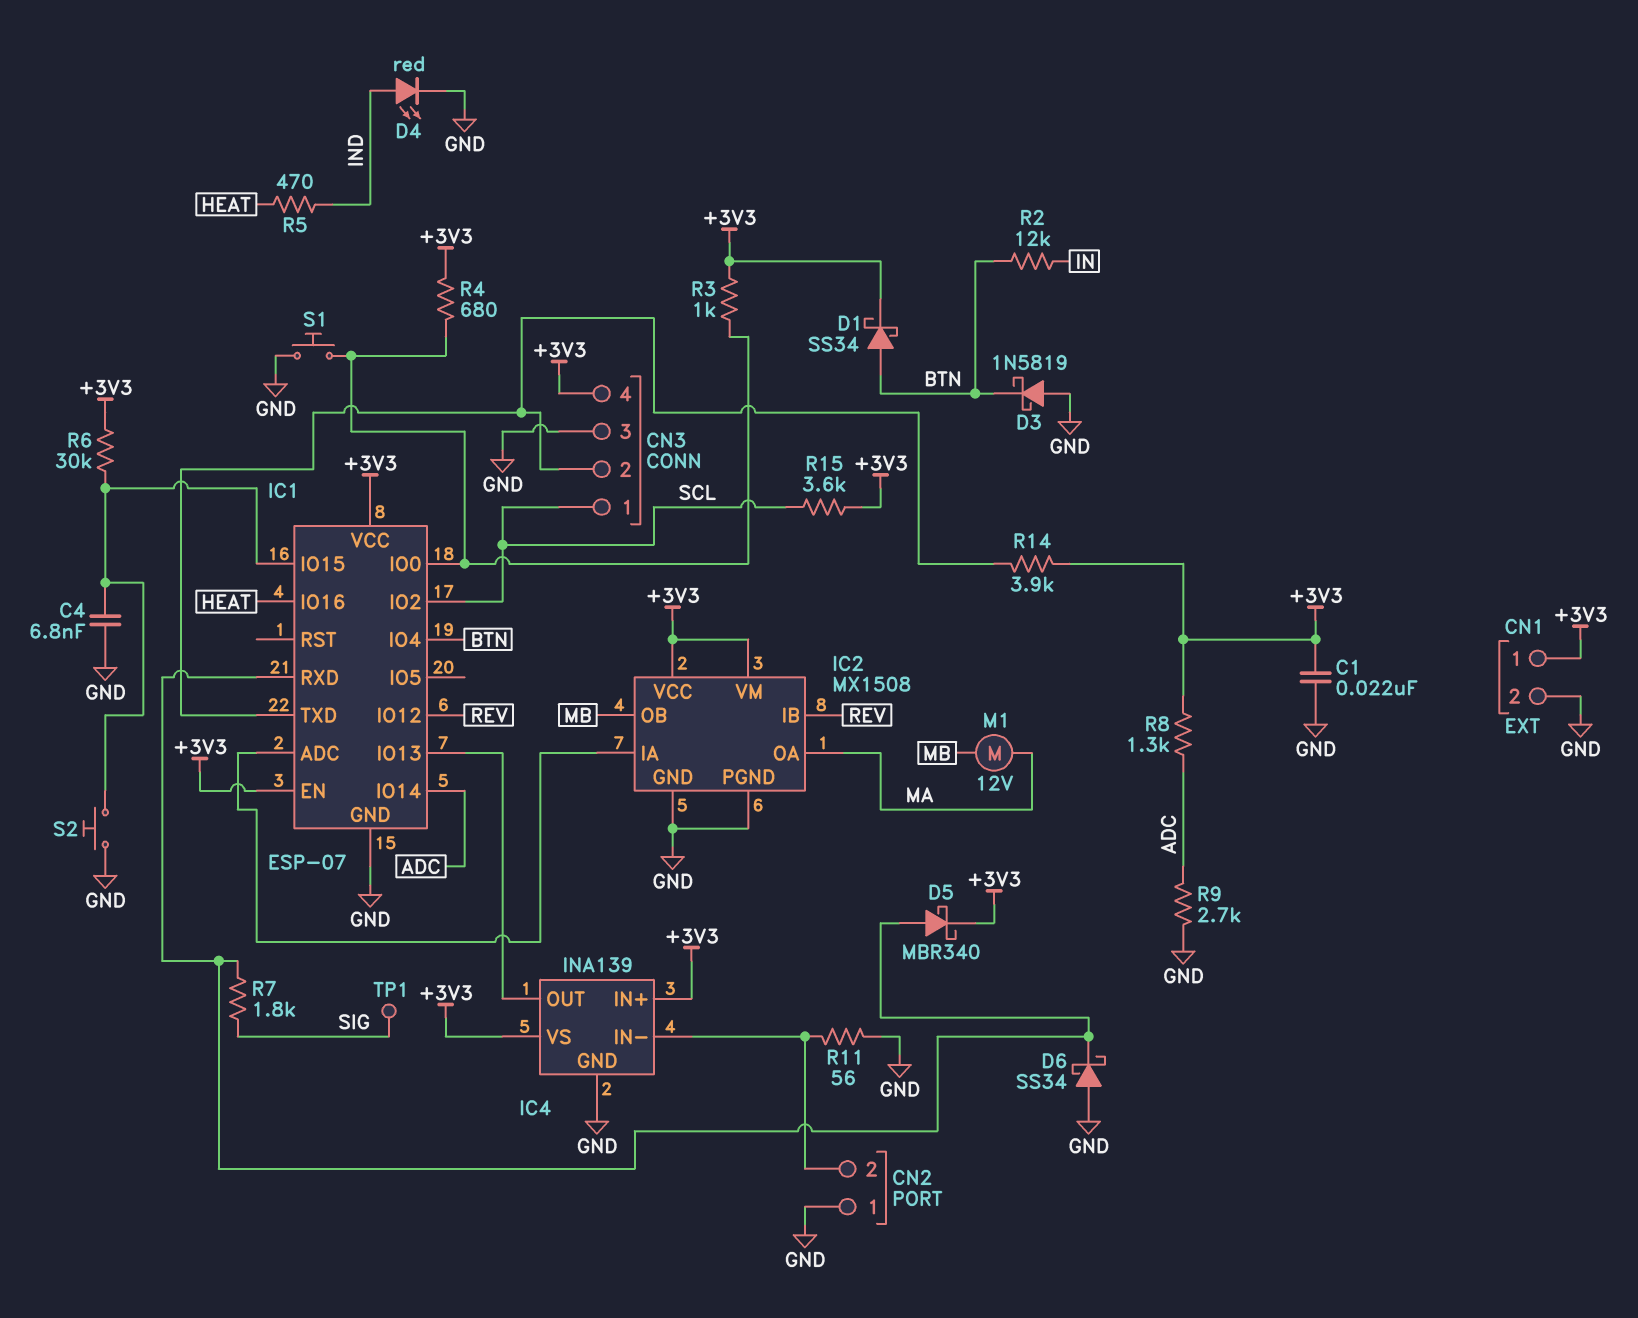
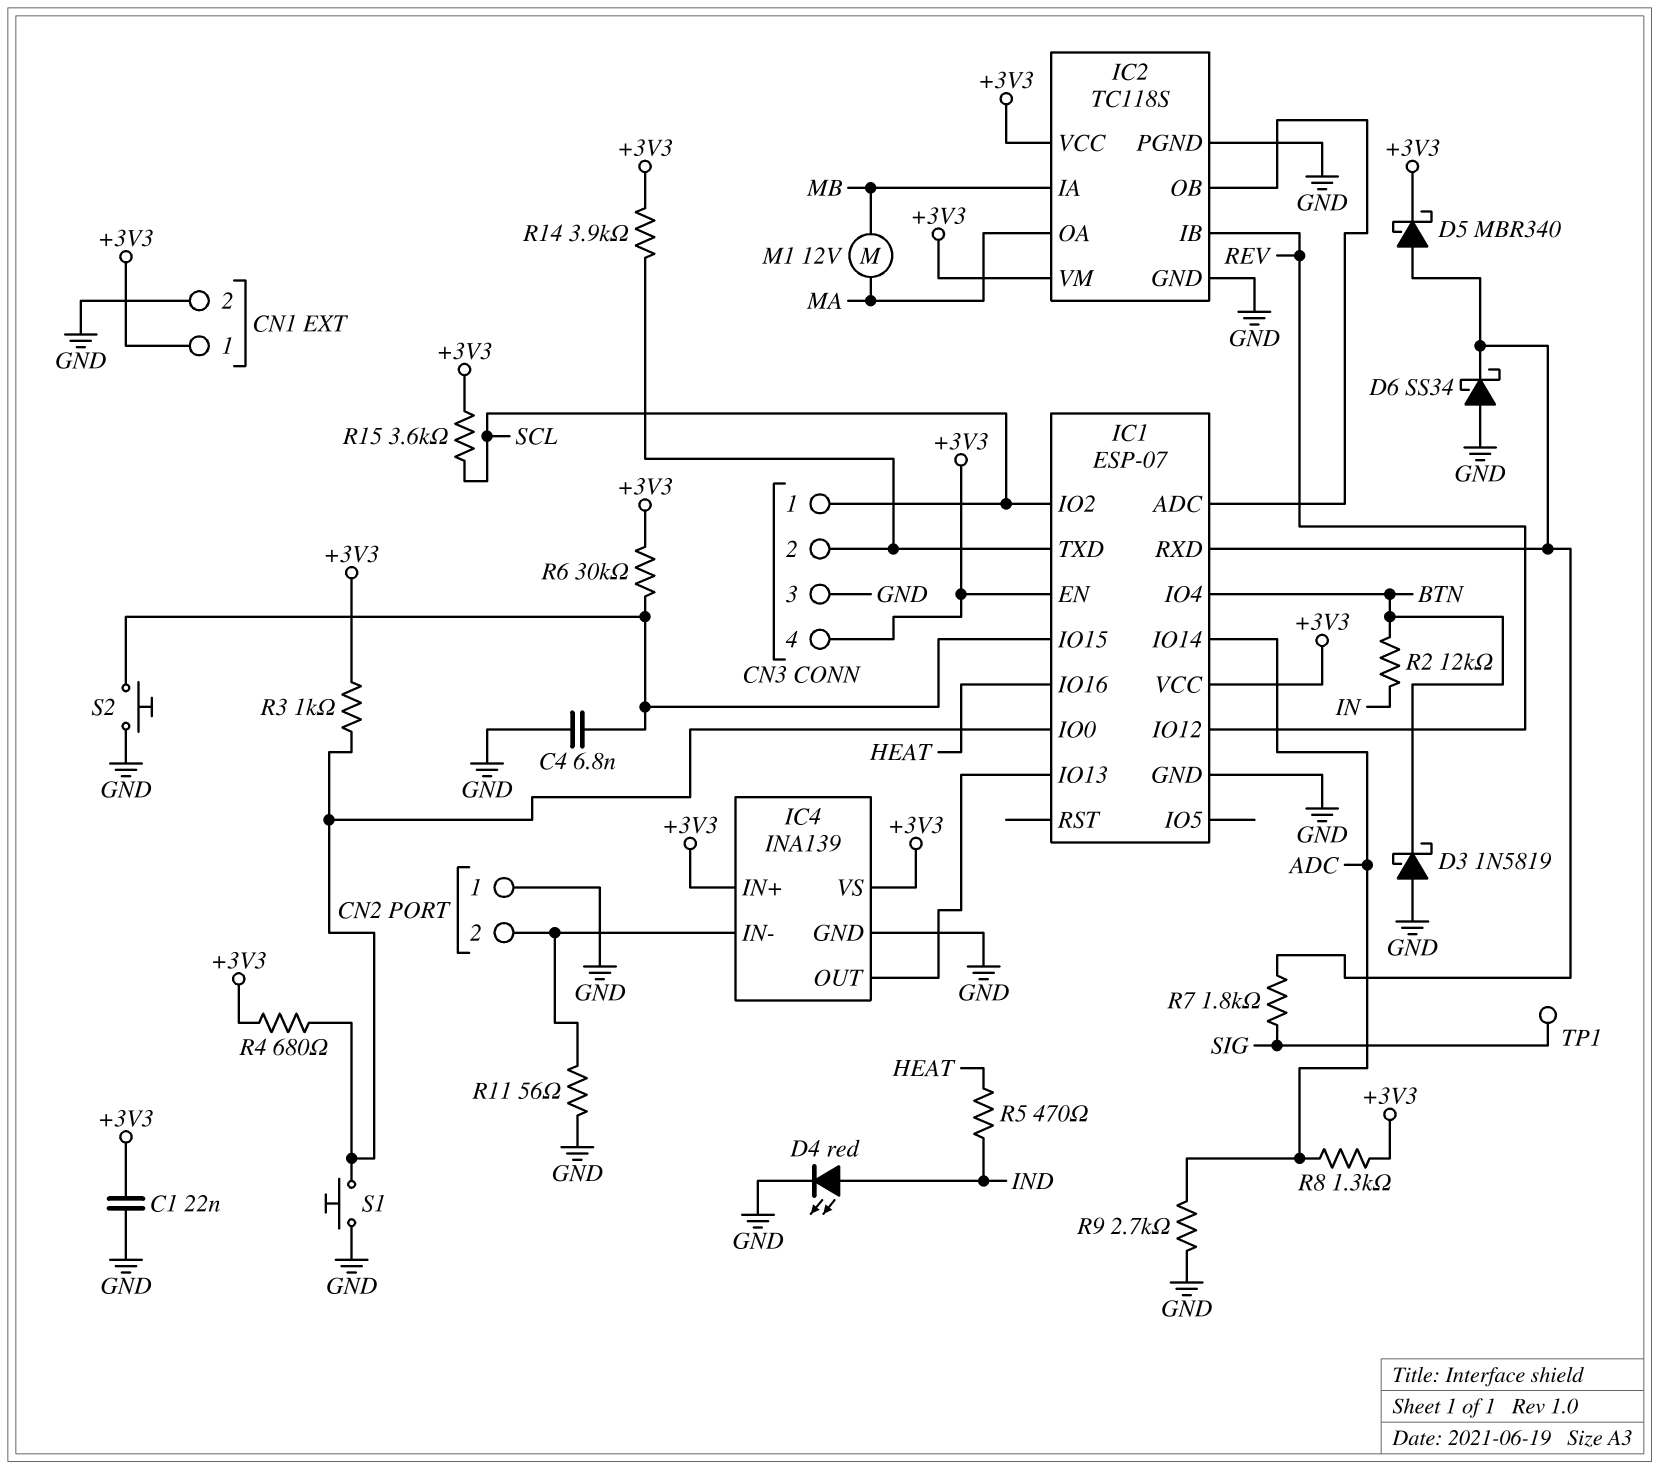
D1: schottky SS34 (A BTN, K +3V3) -> none
IC2: MX1508 -> TC118S
IC2 pin IA: IC1/ADC -> MB
IC2 pin OB: MB -> IC1/ADC

